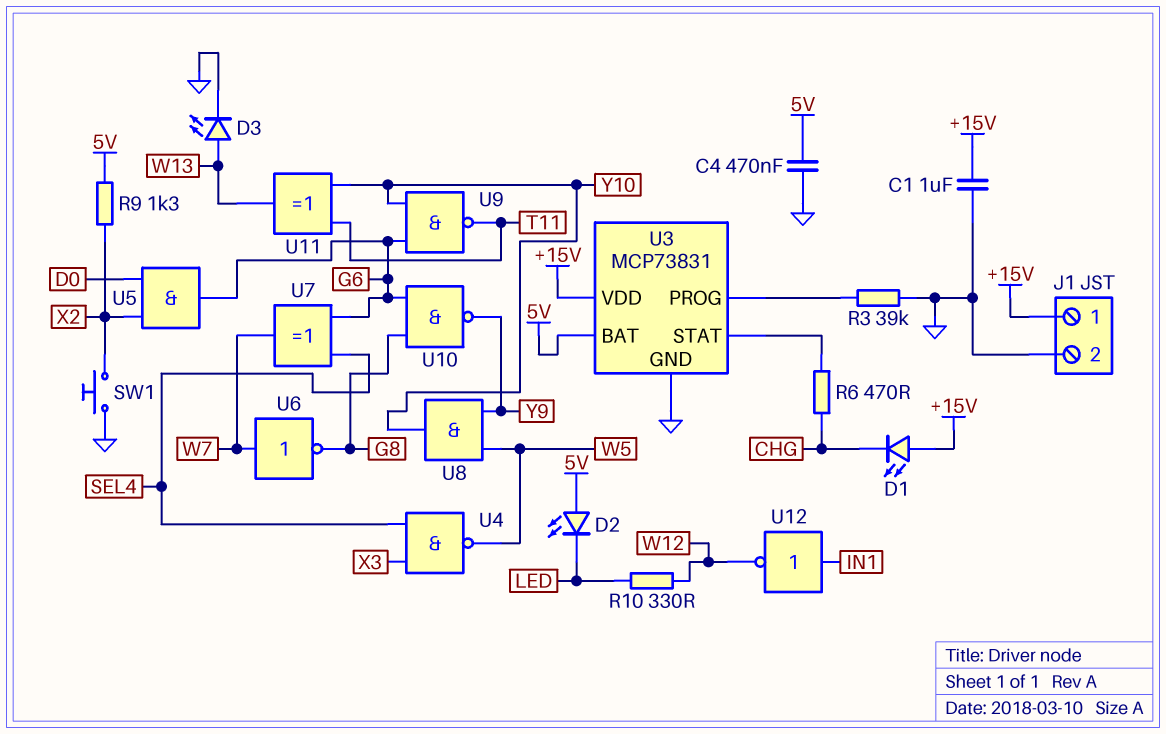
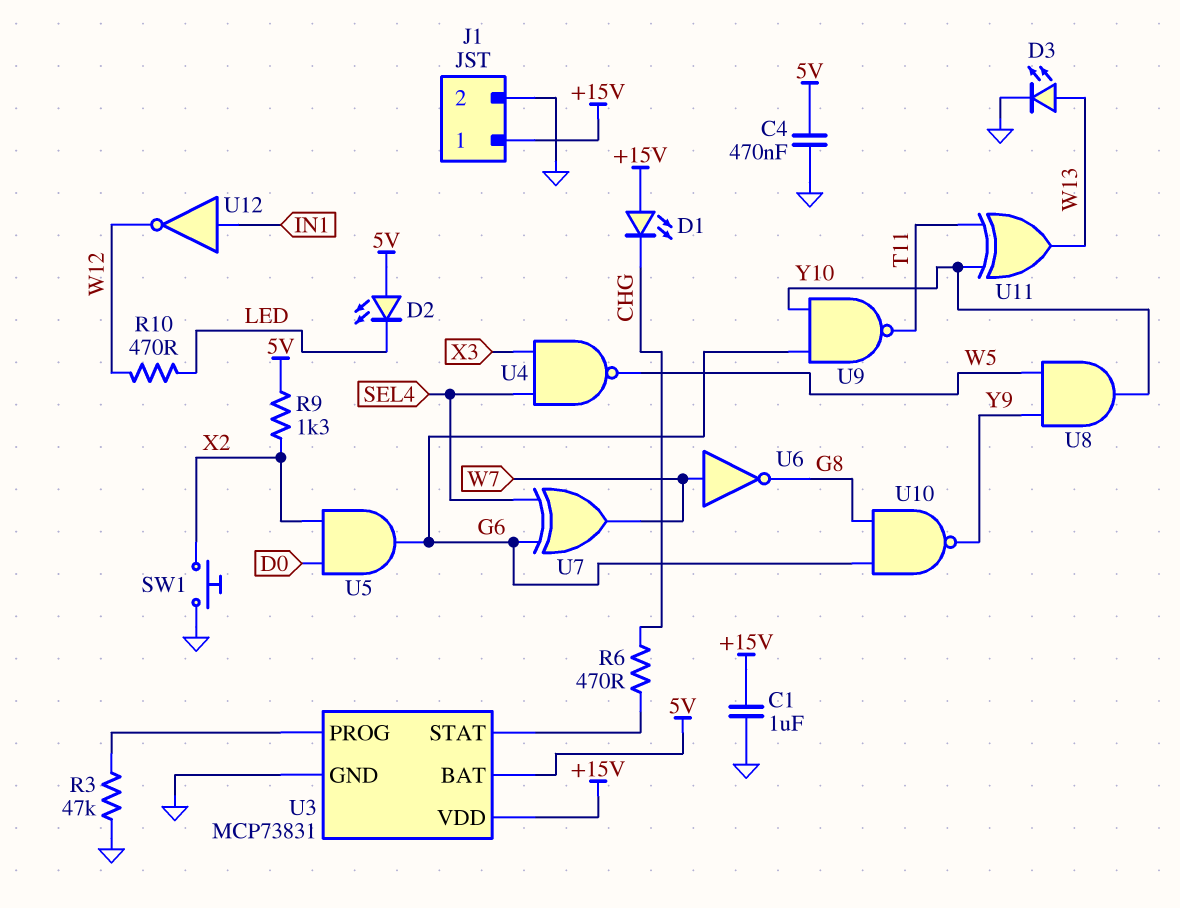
R3: 39k (GND, U3/PROG) -> 47k (GND, U3/PROG)
R10: 330 (LED, W12) -> 470 (LED, W12)

